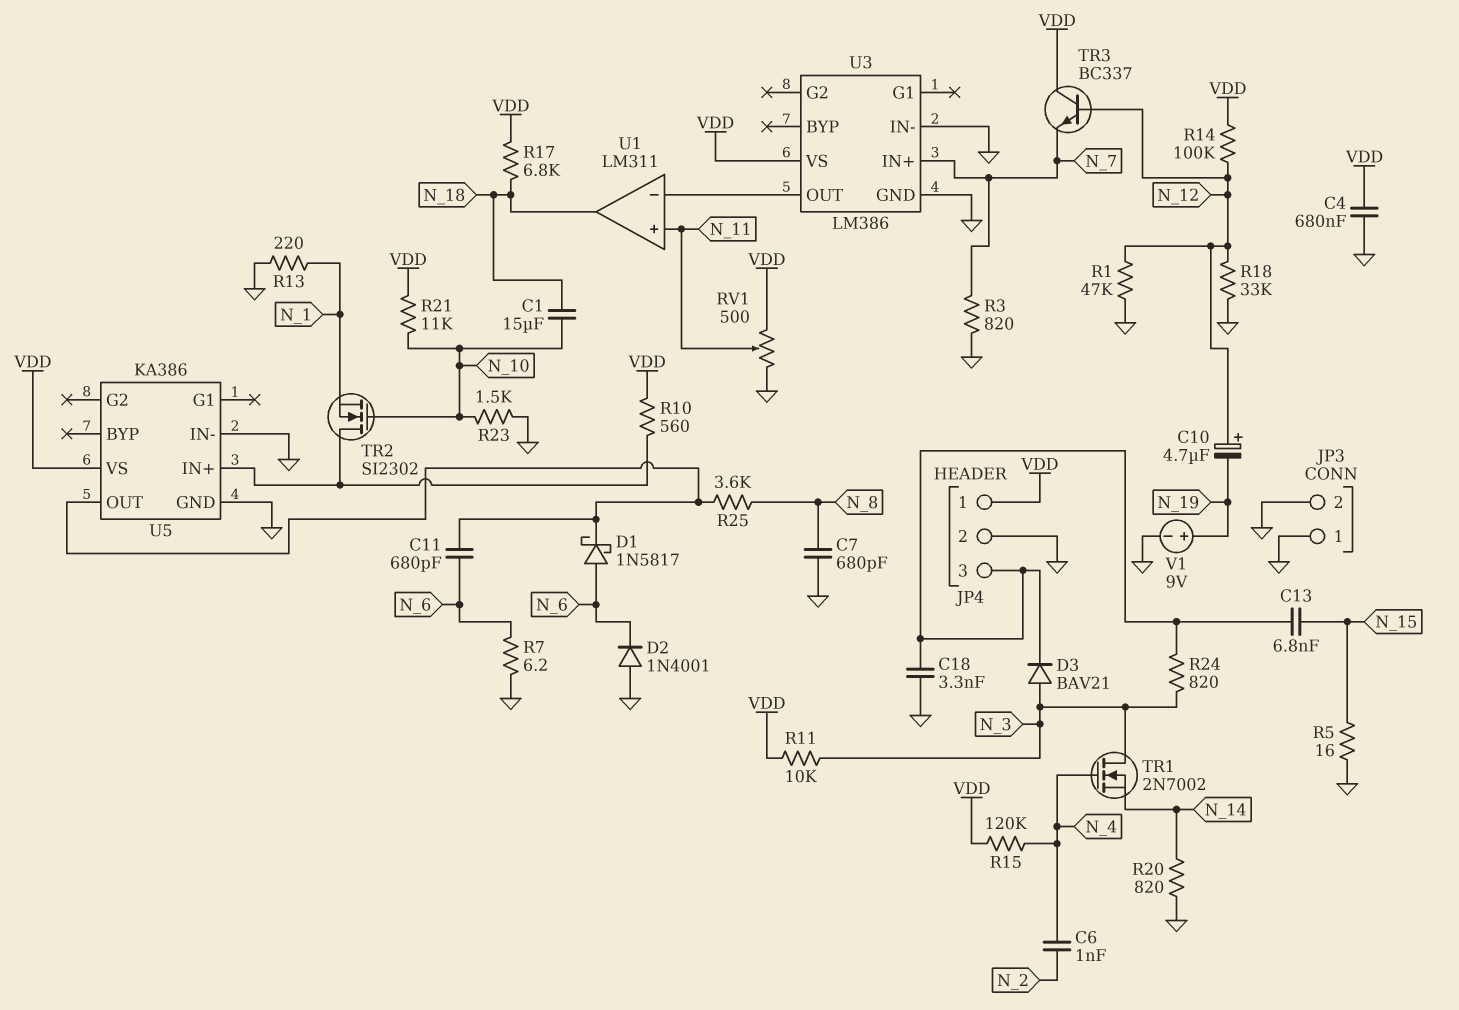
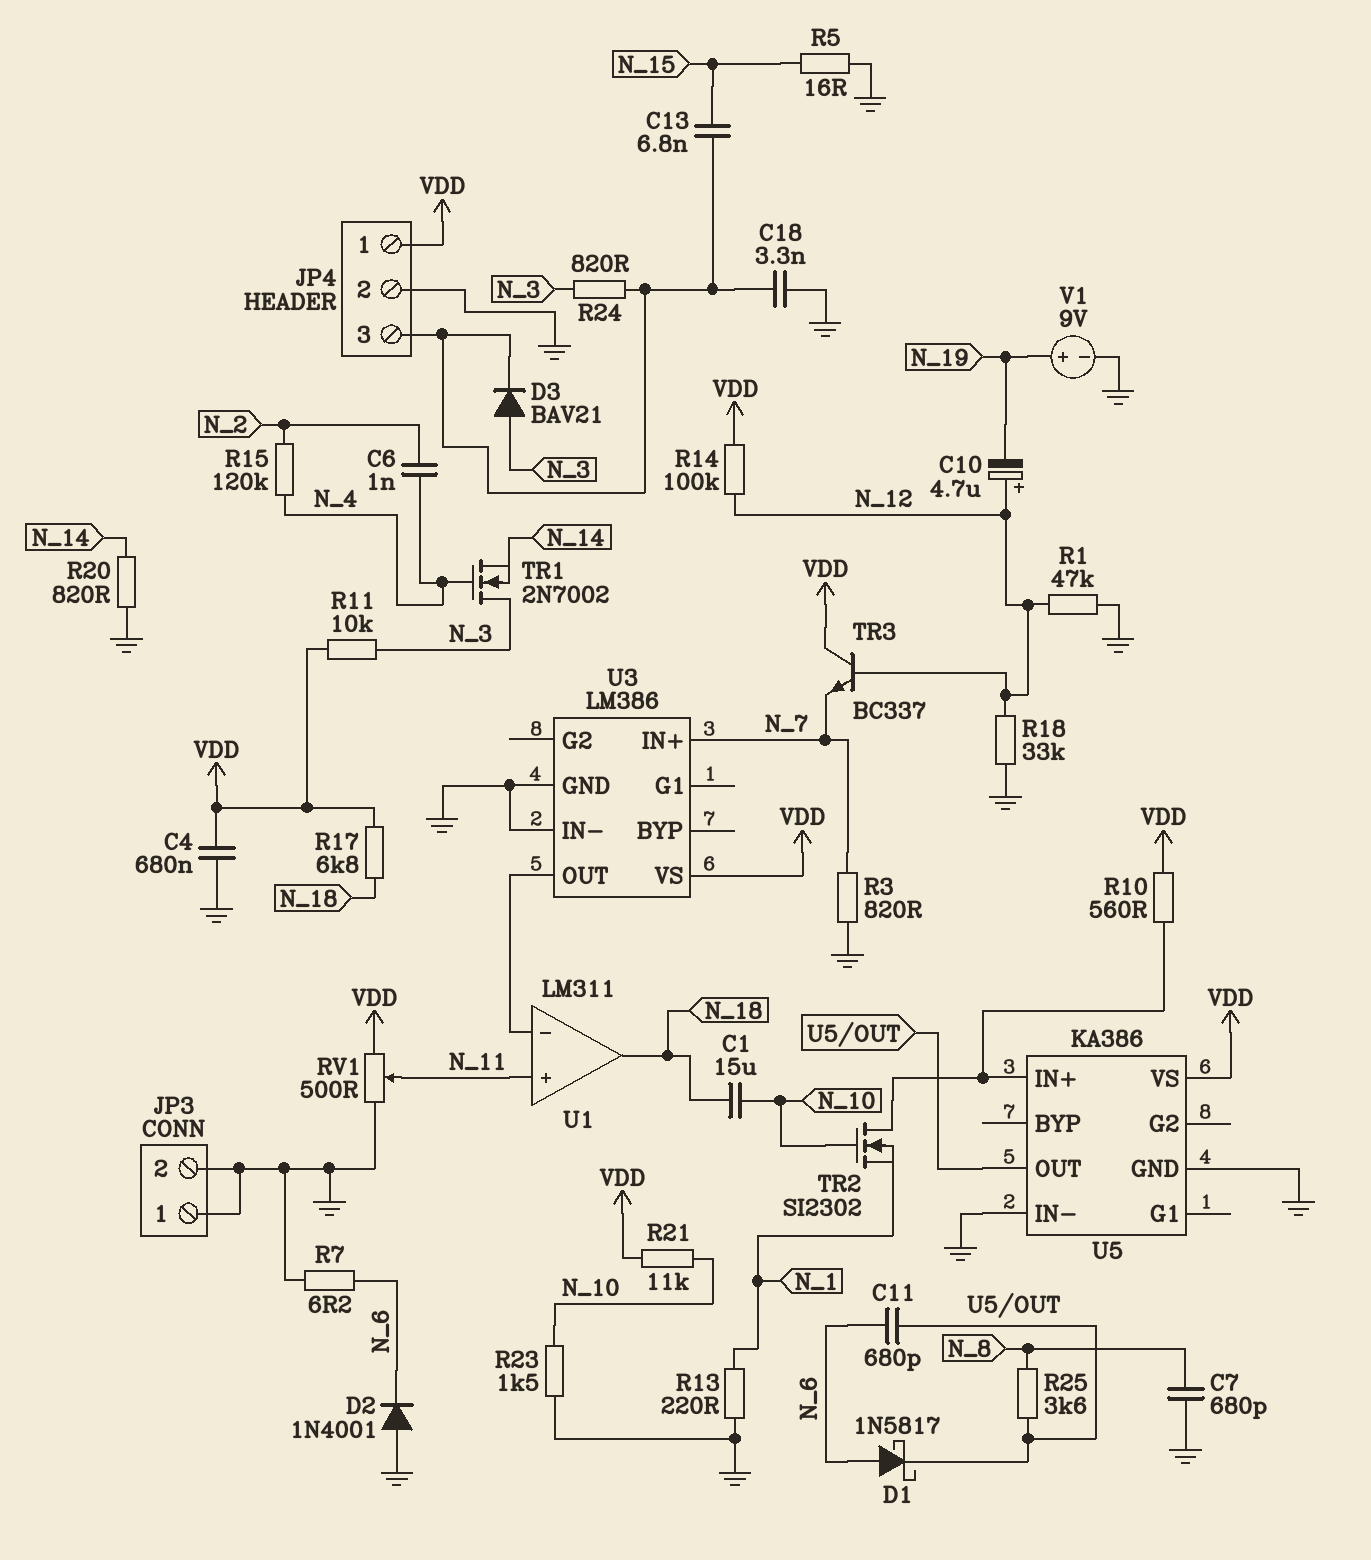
R15: 120k (N_4, VDD) -> 120k (N_2, N_4)

